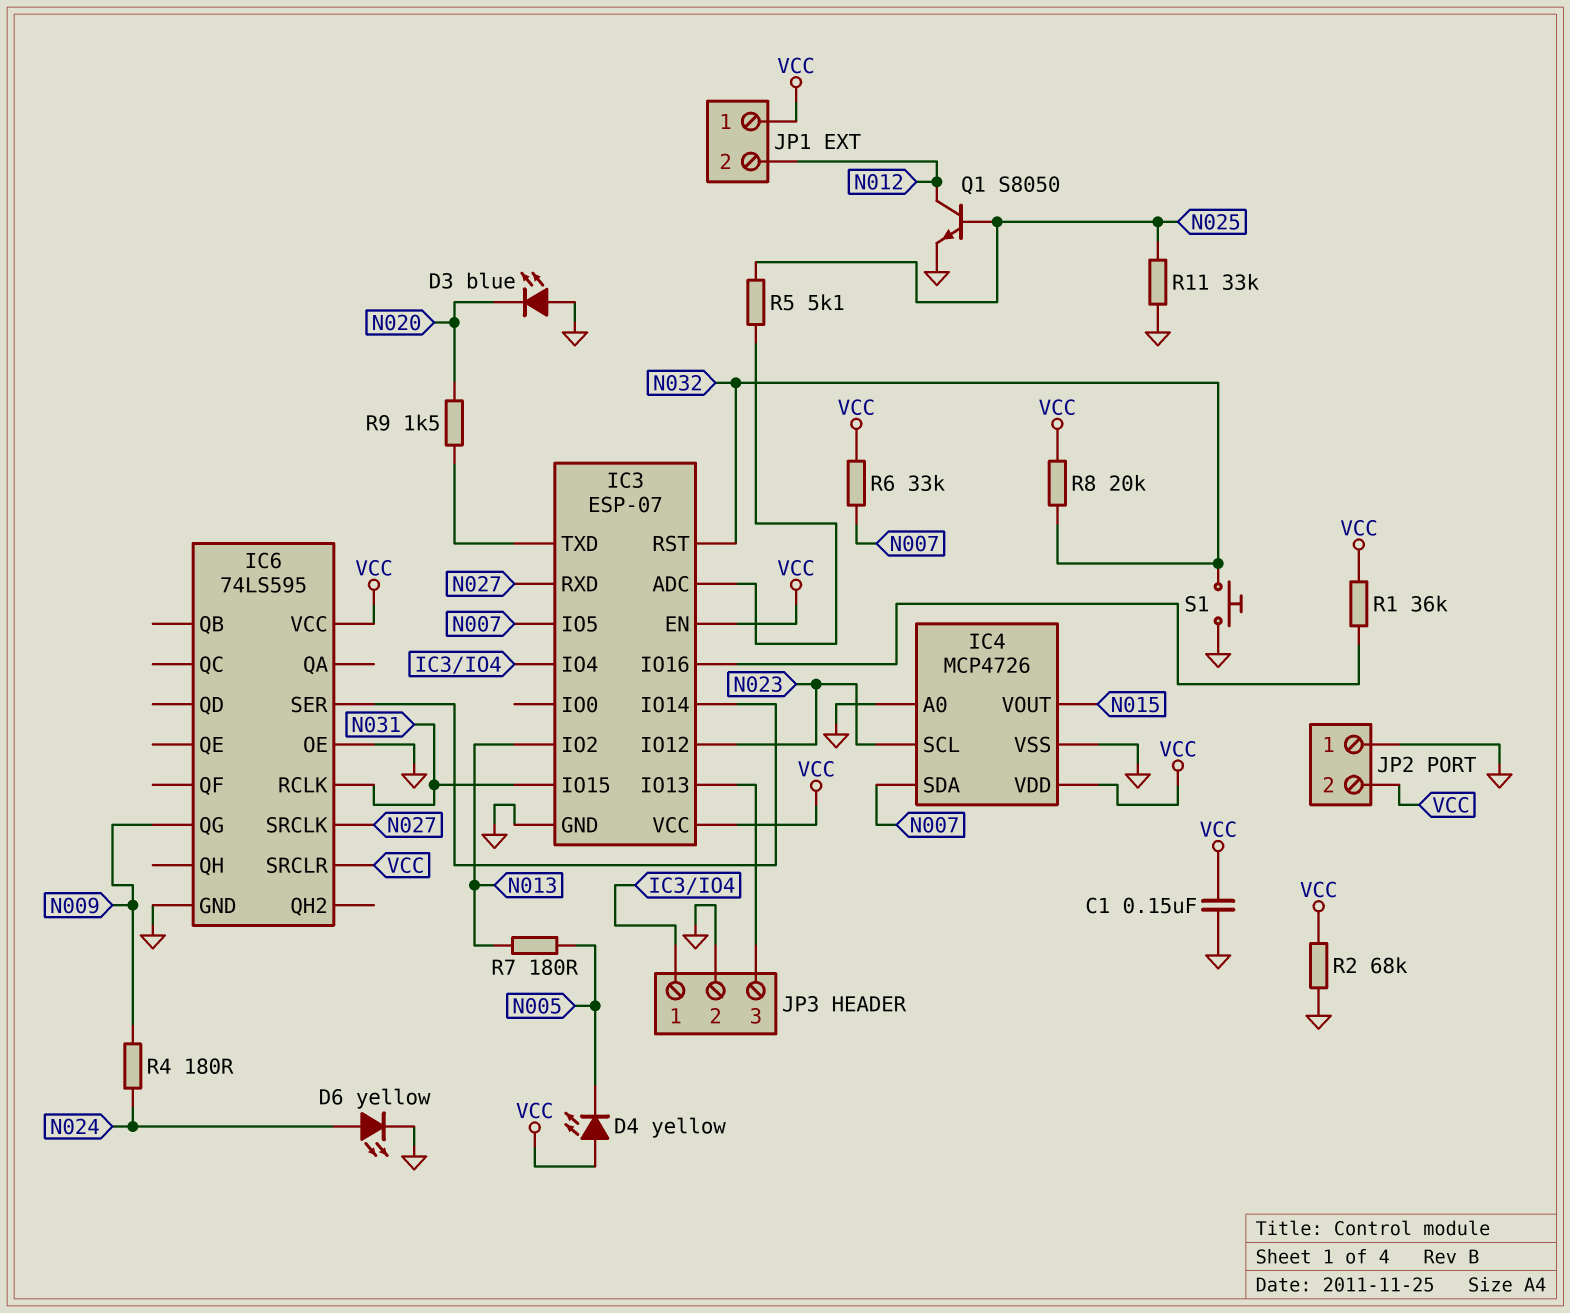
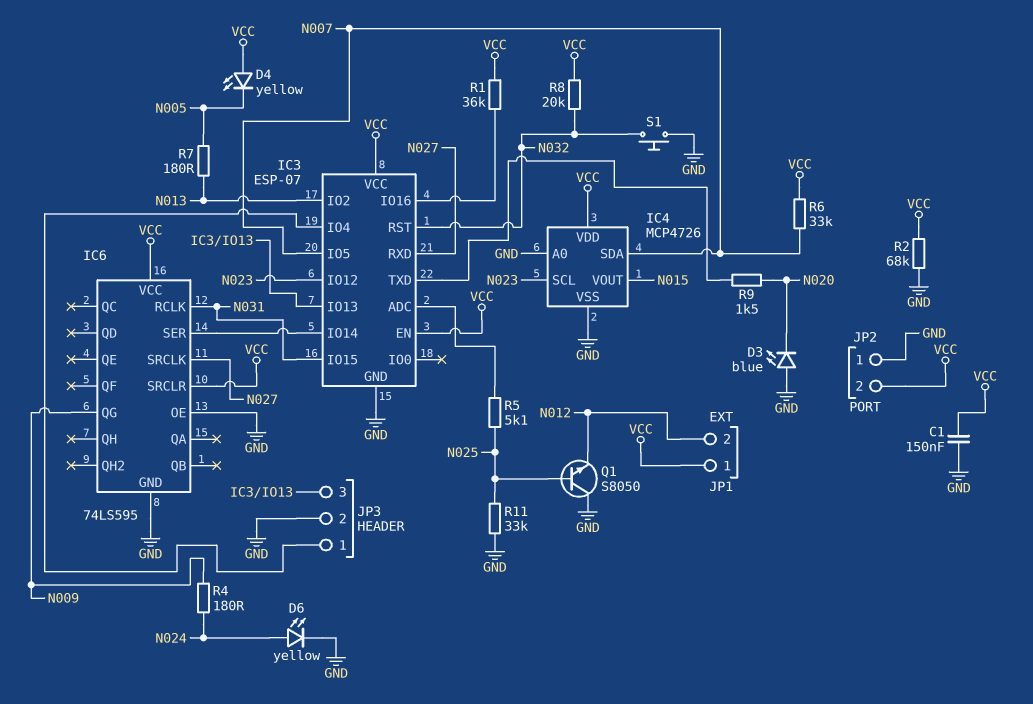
Q1: NPN S8050 (B N025, C N012, E GND) -> NPN S8050 (B N025, C GND, E N012)

